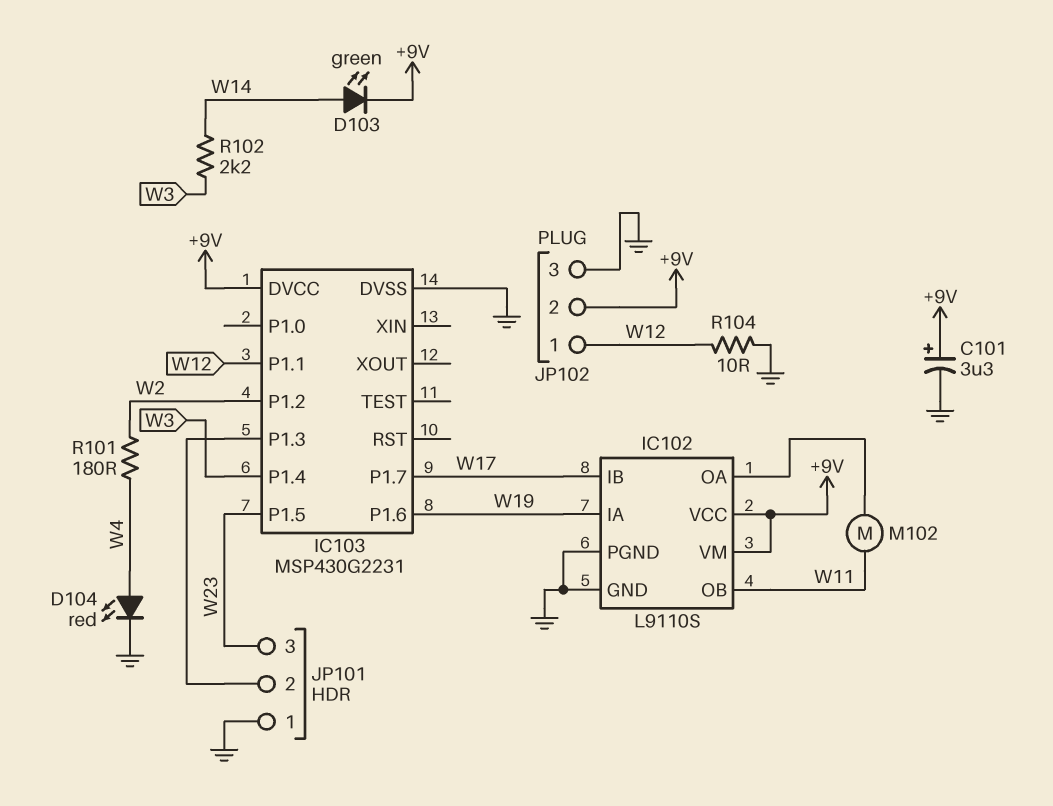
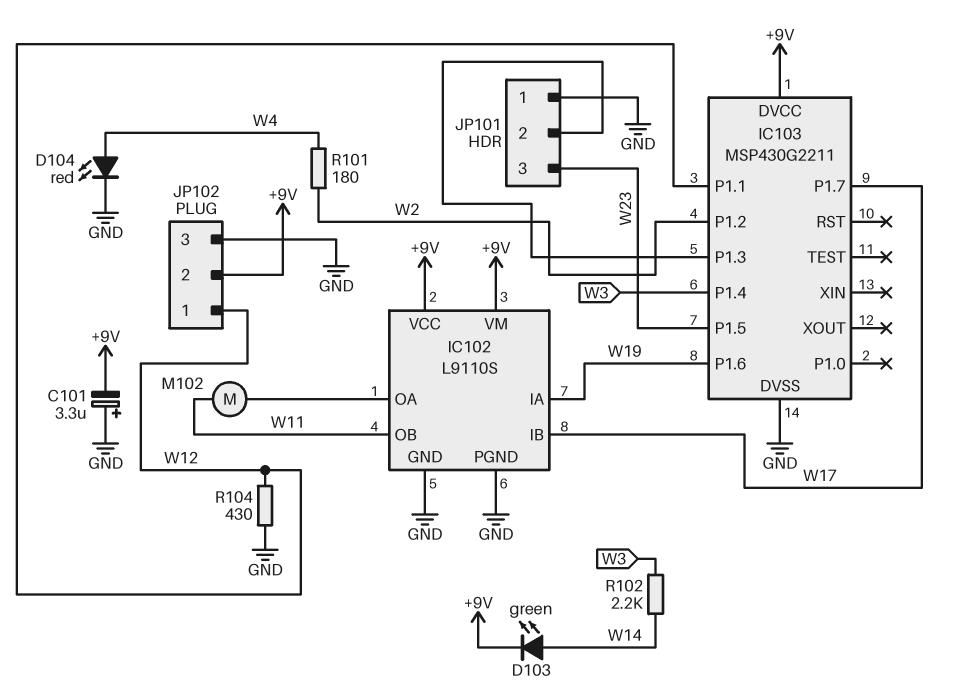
C101: 3.3uF (plus +9V, minus GND) -> 3.3uF (plus GND, minus +9V)
IC103: MSP430G2231 -> MSP430G2211
R104: 10 (GND, W12) -> 430 (GND, W12)

